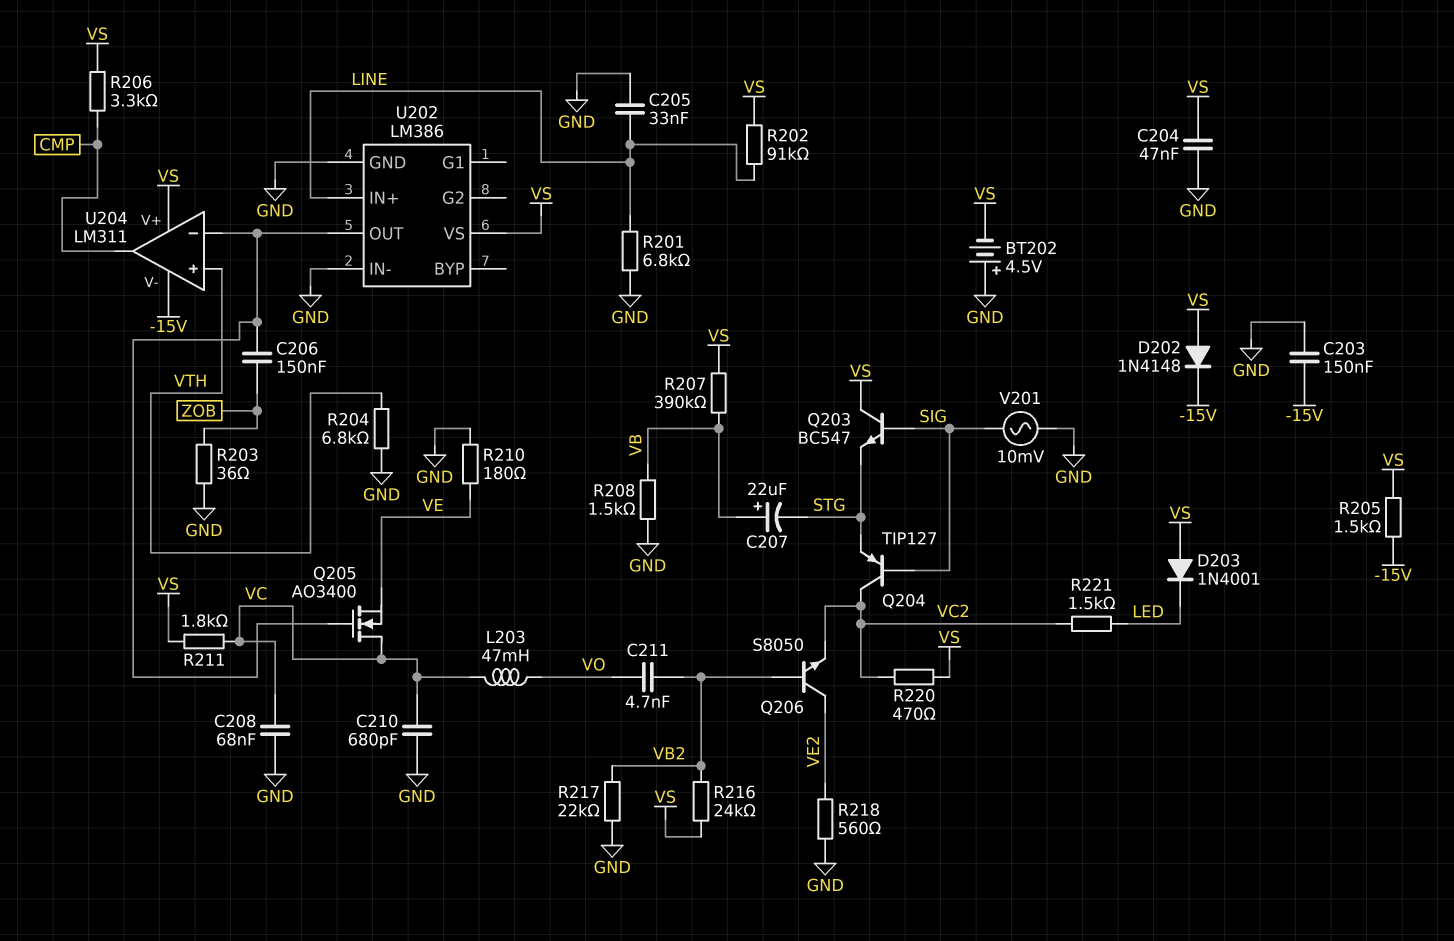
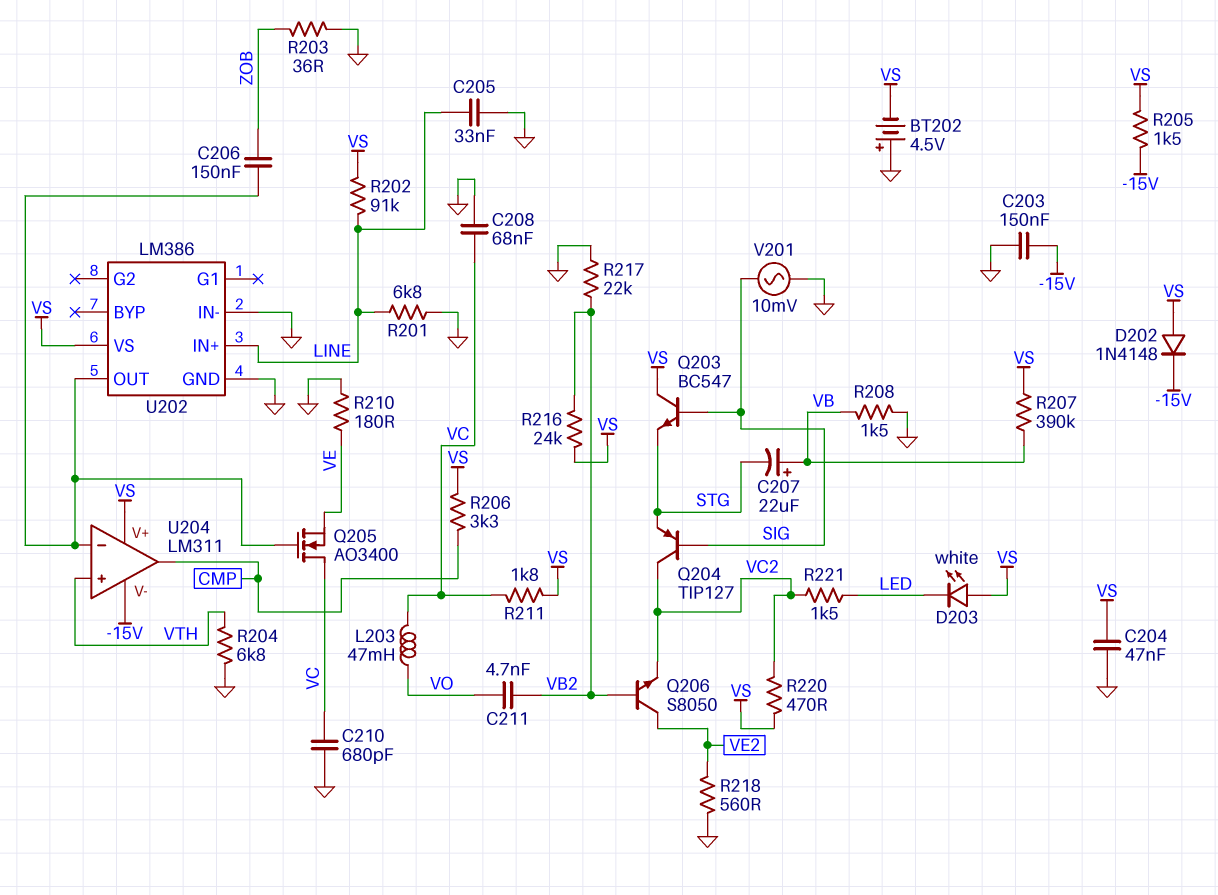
D203: diode 1N4001 (A VS, K LED) -> LED white (A VS, K LED)

